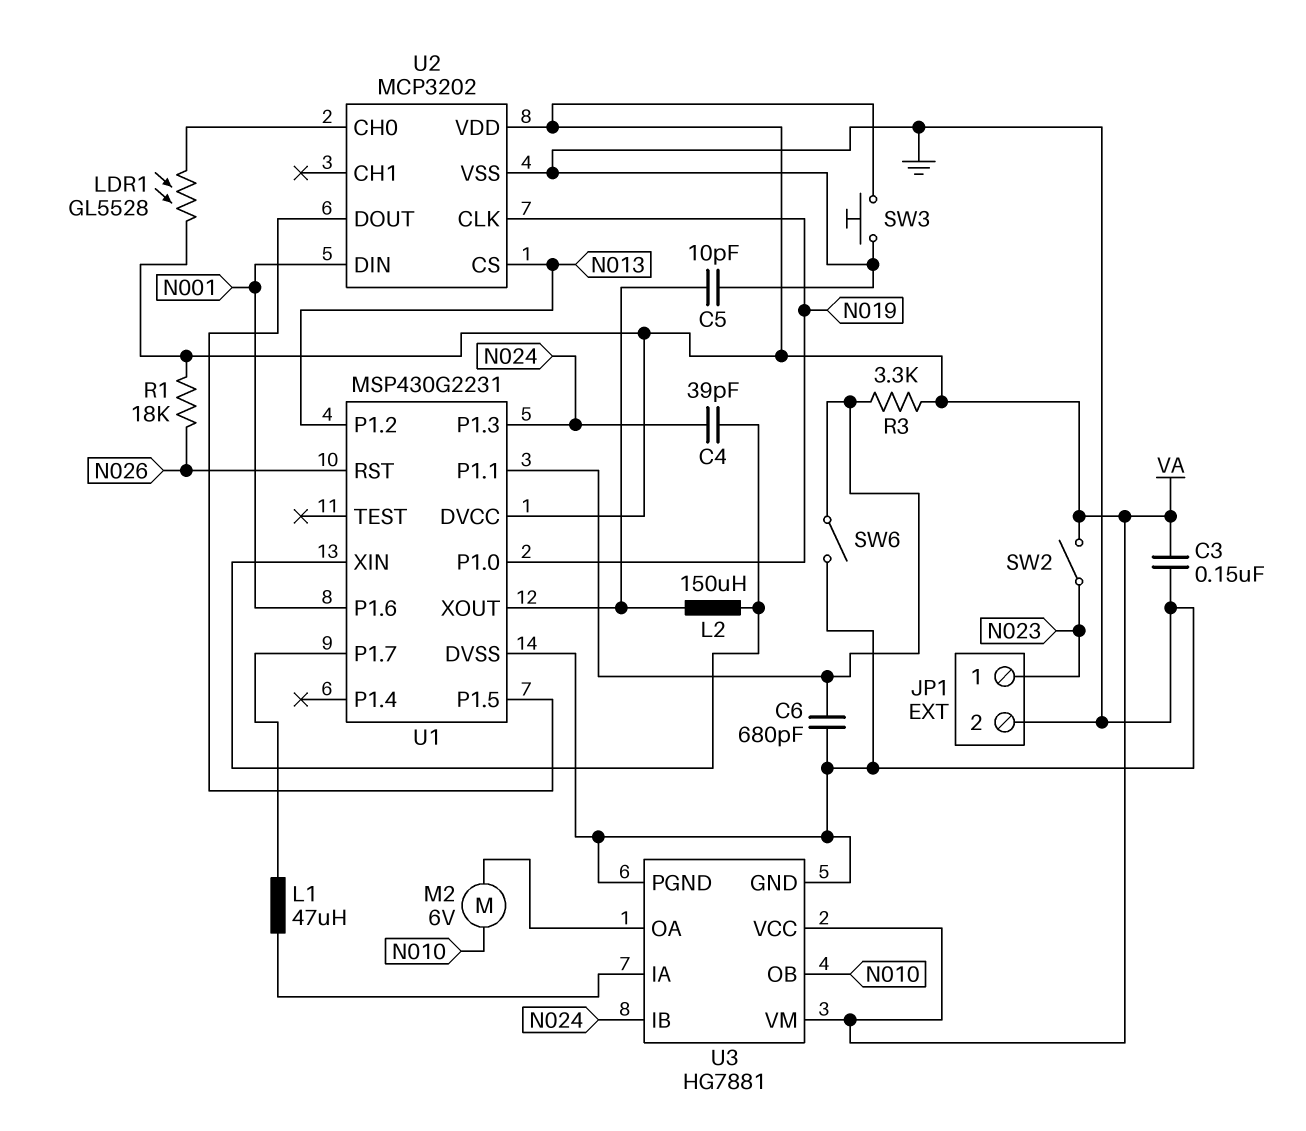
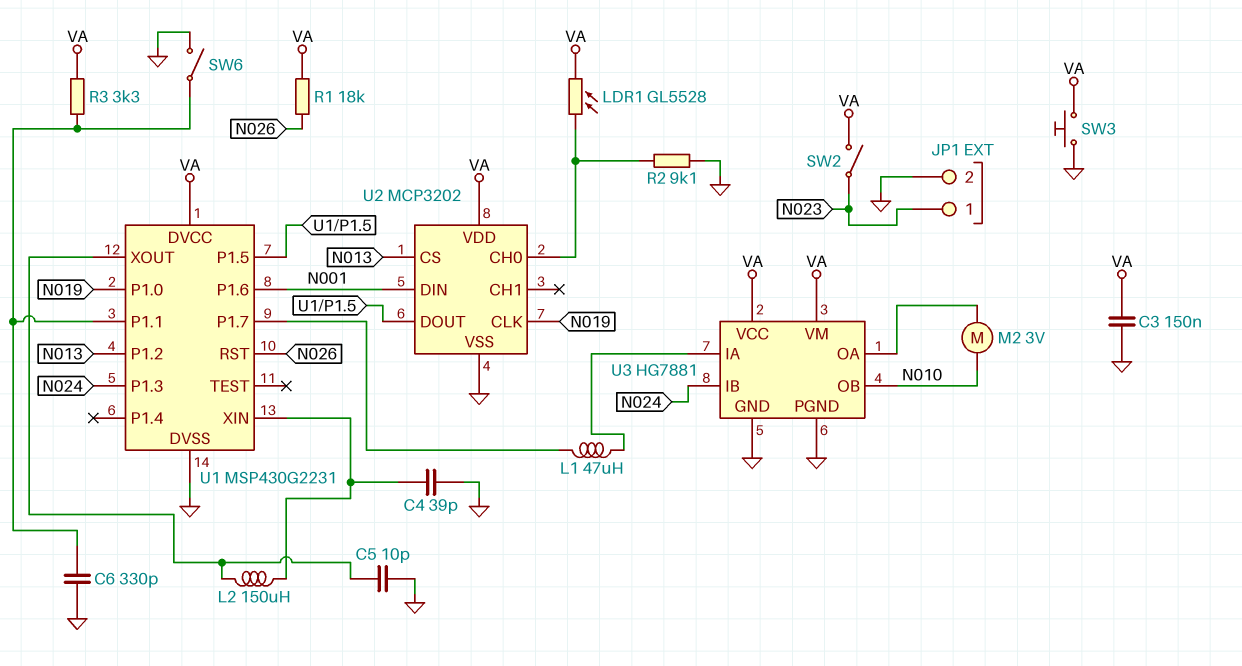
C4: 39pF (N024, U1/XIN) -> 39pF (GND, U1/XIN)
C6: 680pF (GND, U1/P1.1) -> 330pF (GND, U1/P1.1)
M2: motor 6V (N010, U3/OA) -> motor 3V (N010, U3/OA)
R2: none -> 9.1k (GND, U2/CH0)

